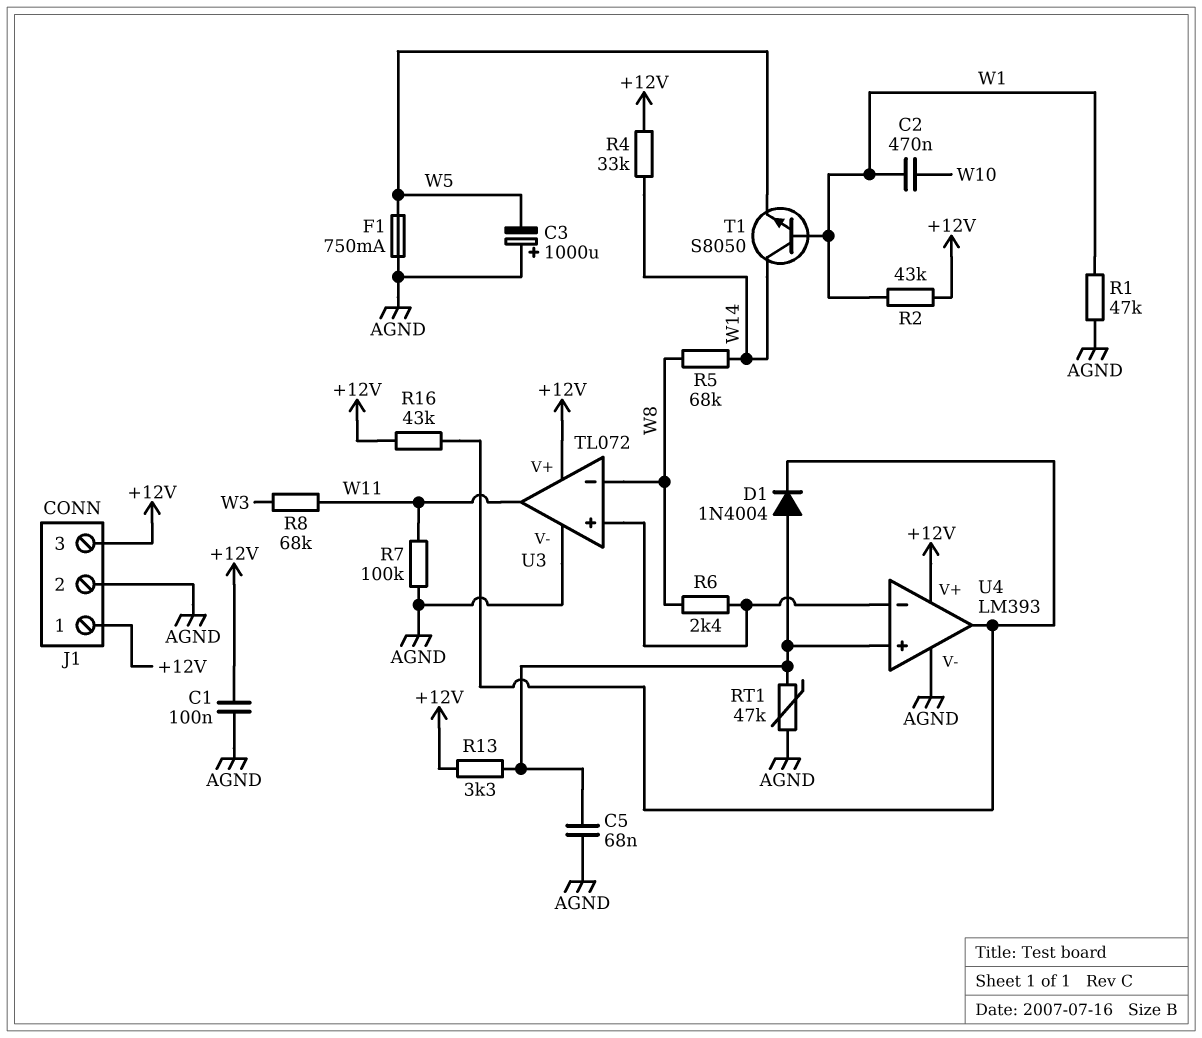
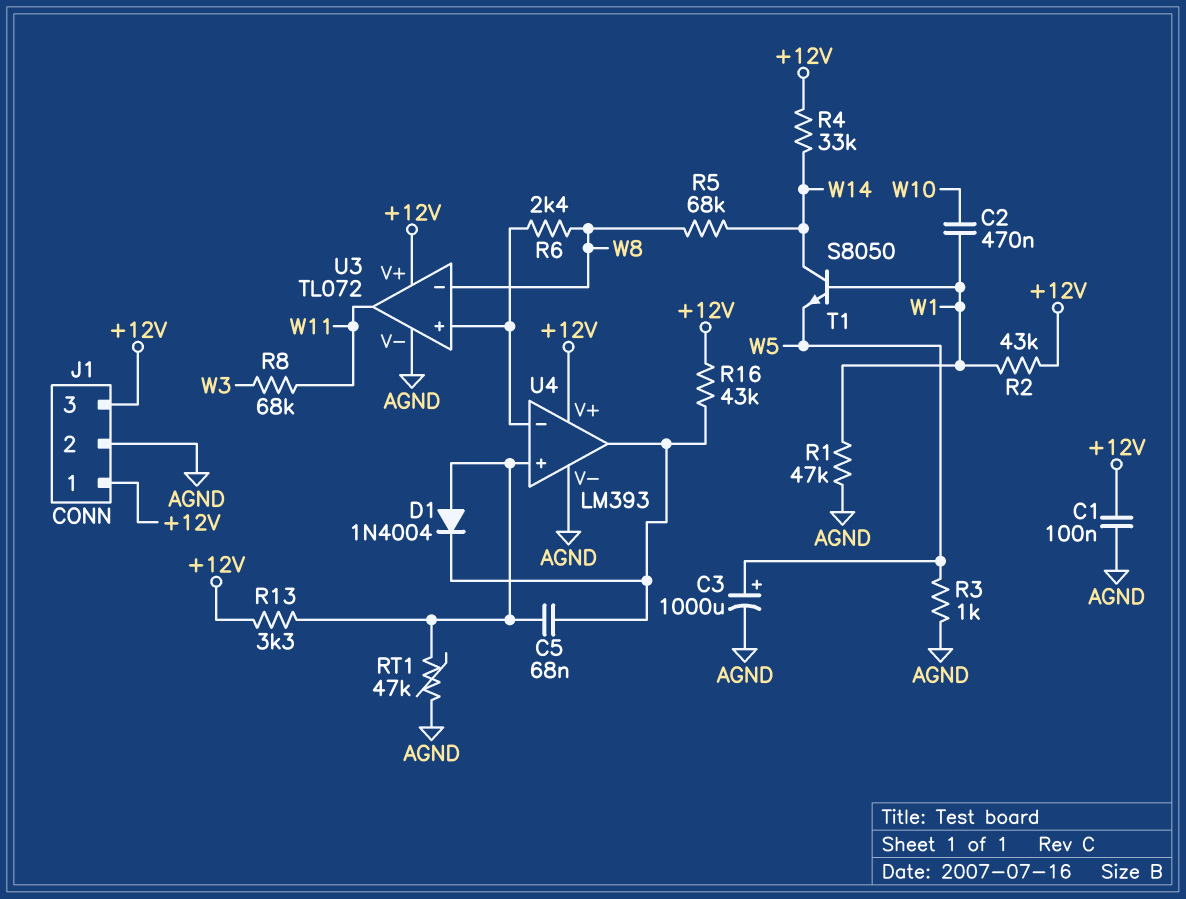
C3: 1000uF (plus AGND, minus W5) -> 1000uF (plus W5, minus AGND)
C5: 68nF (AGND, U4/in+) -> 68nF (U4/in+, U4/out)
F1: 750mA (AGND, W5) -> none
R3: none -> 1k (AGND, W5)
R7: 100k (AGND, W11) -> none

